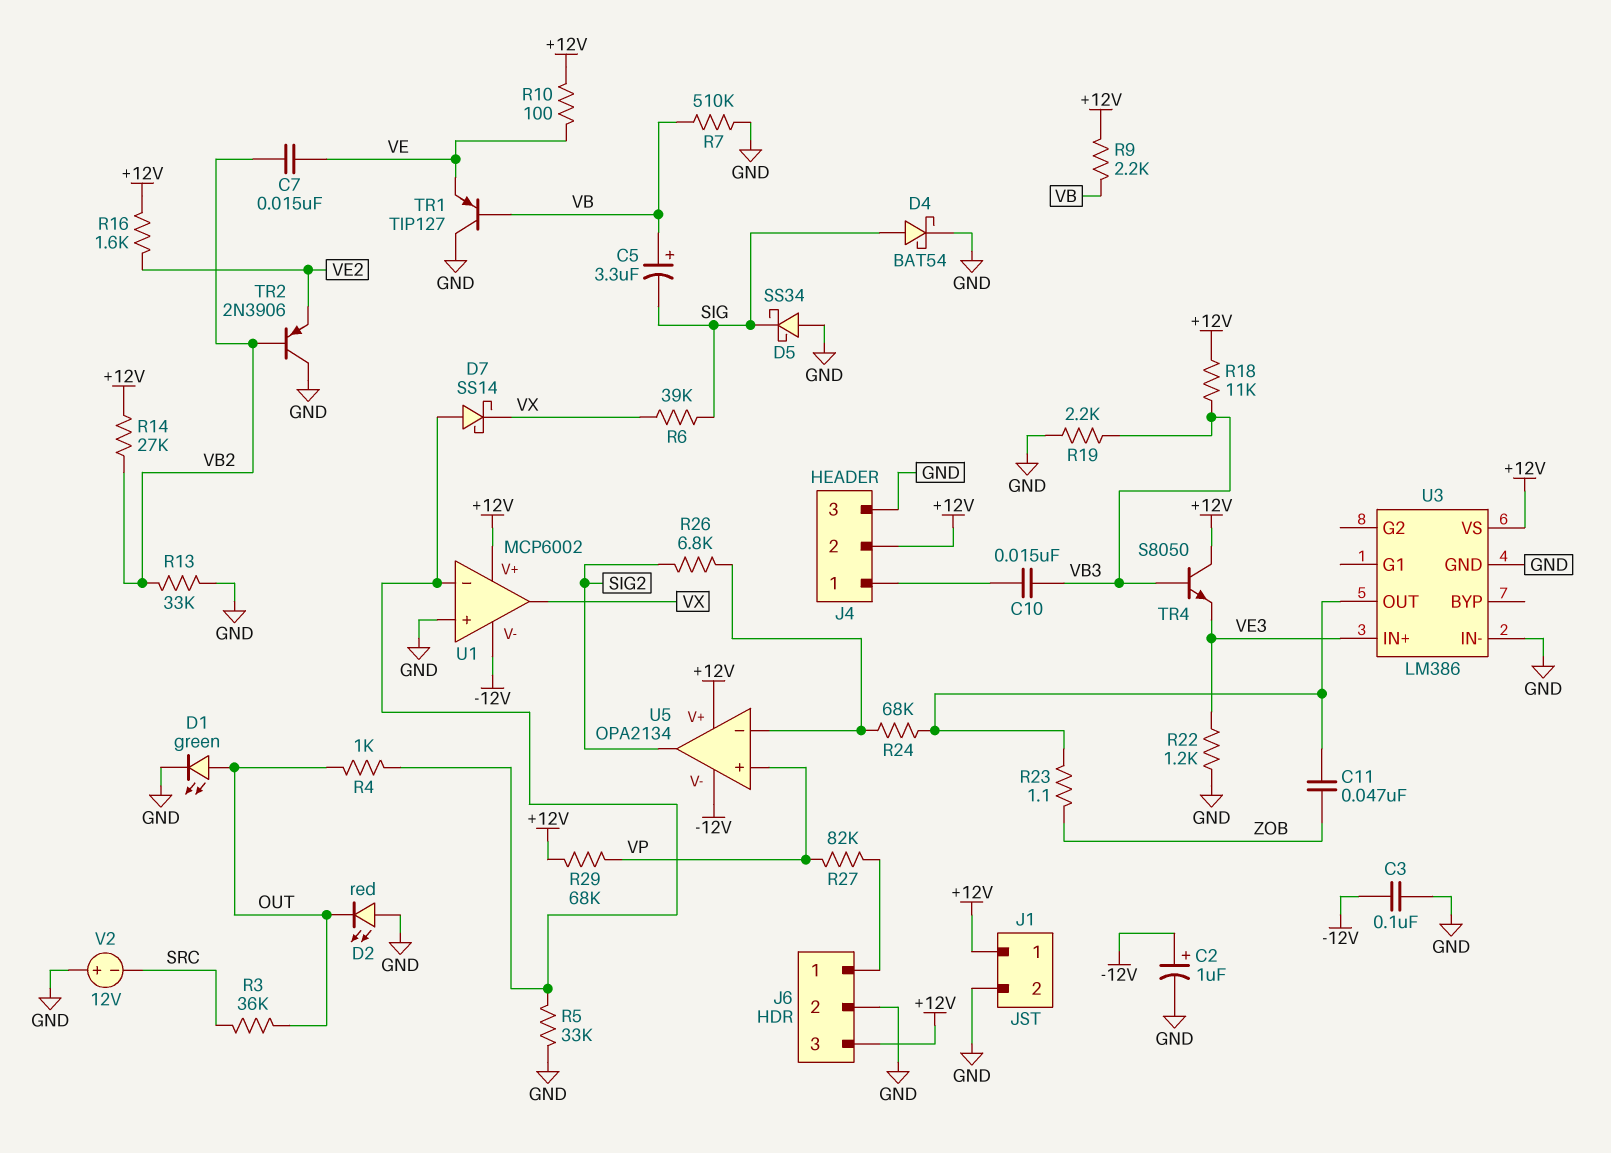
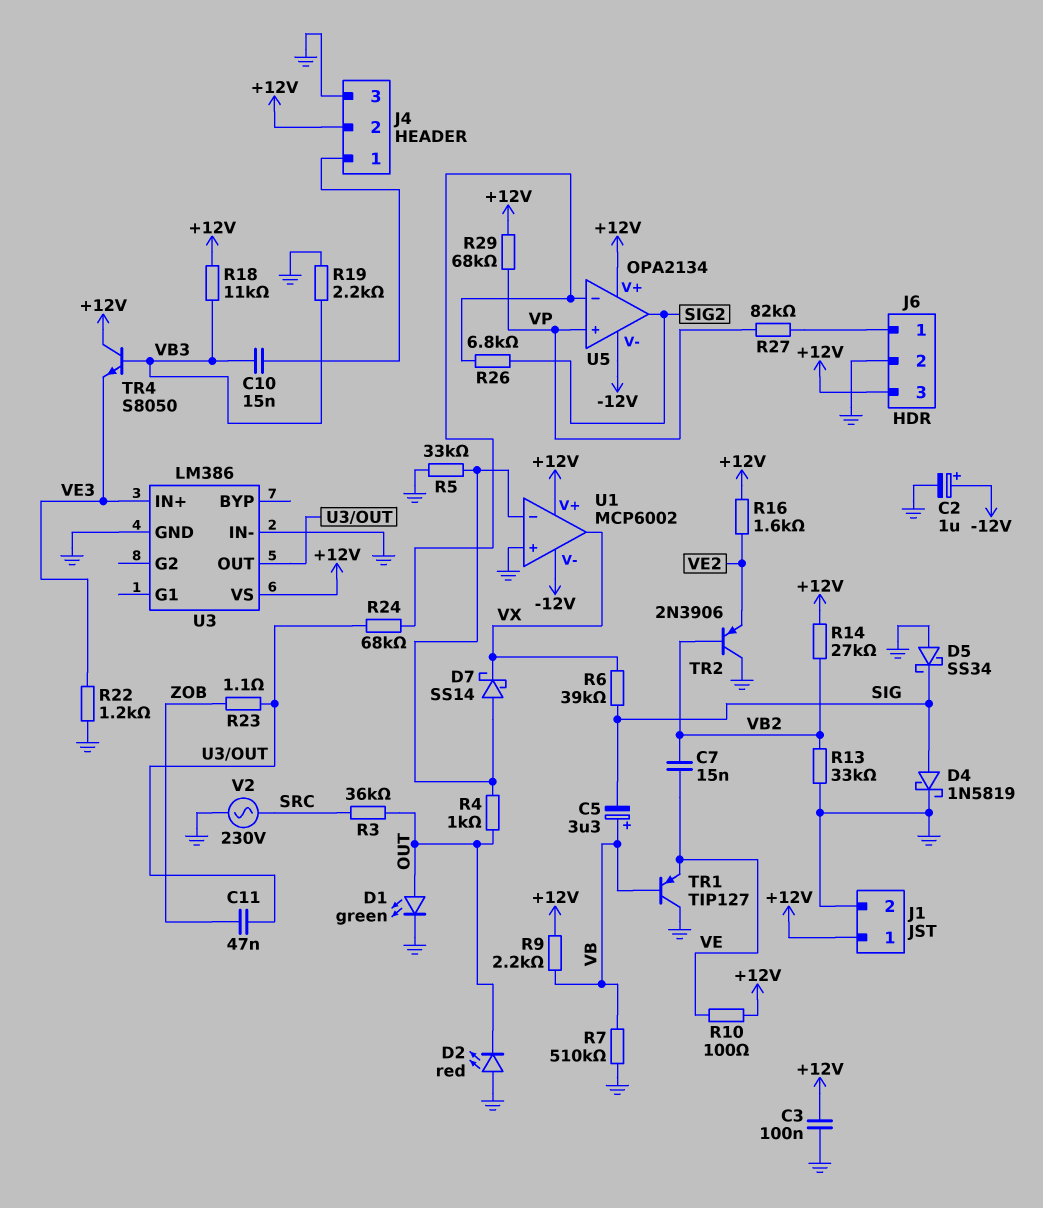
C3: 100nF (-12V, GND) -> 100nF (+12V, GND)
D4: schottky BAT54 (A SIG, K GND) -> schottky 1N5819 (A SIG, K GND)
V2: 12V (plus GND, minus SRC) -> AC 230V (GND, SRC)

